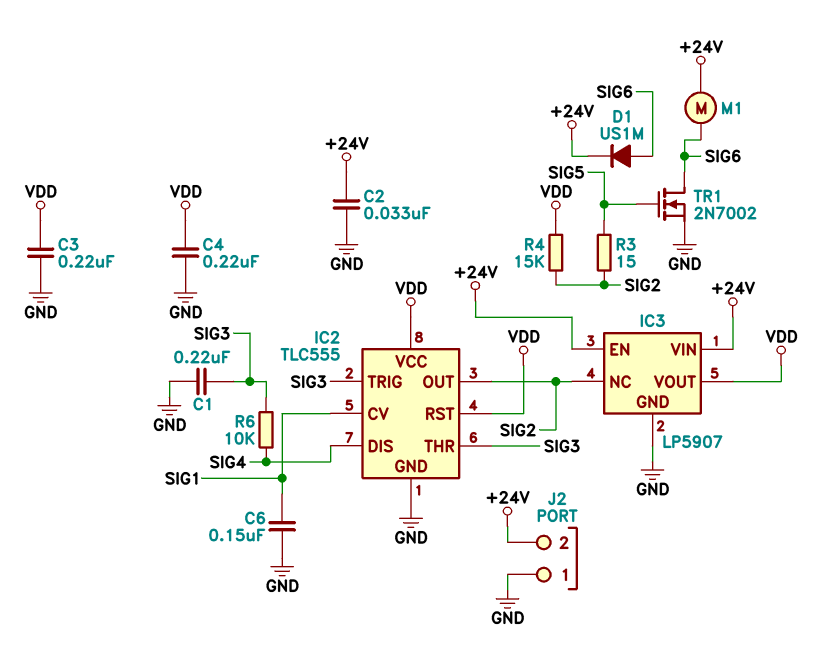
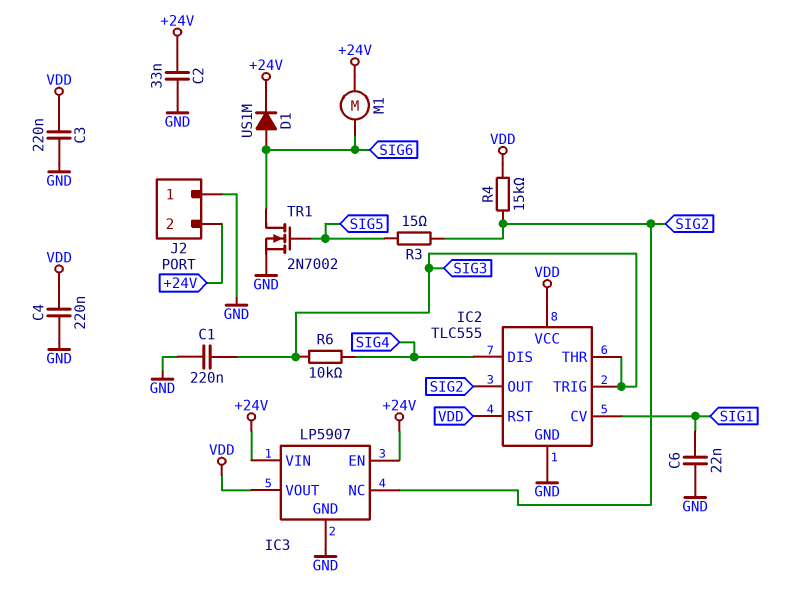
C6: 150nF (GND, SIG1) -> 22nF (GND, SIG1)

